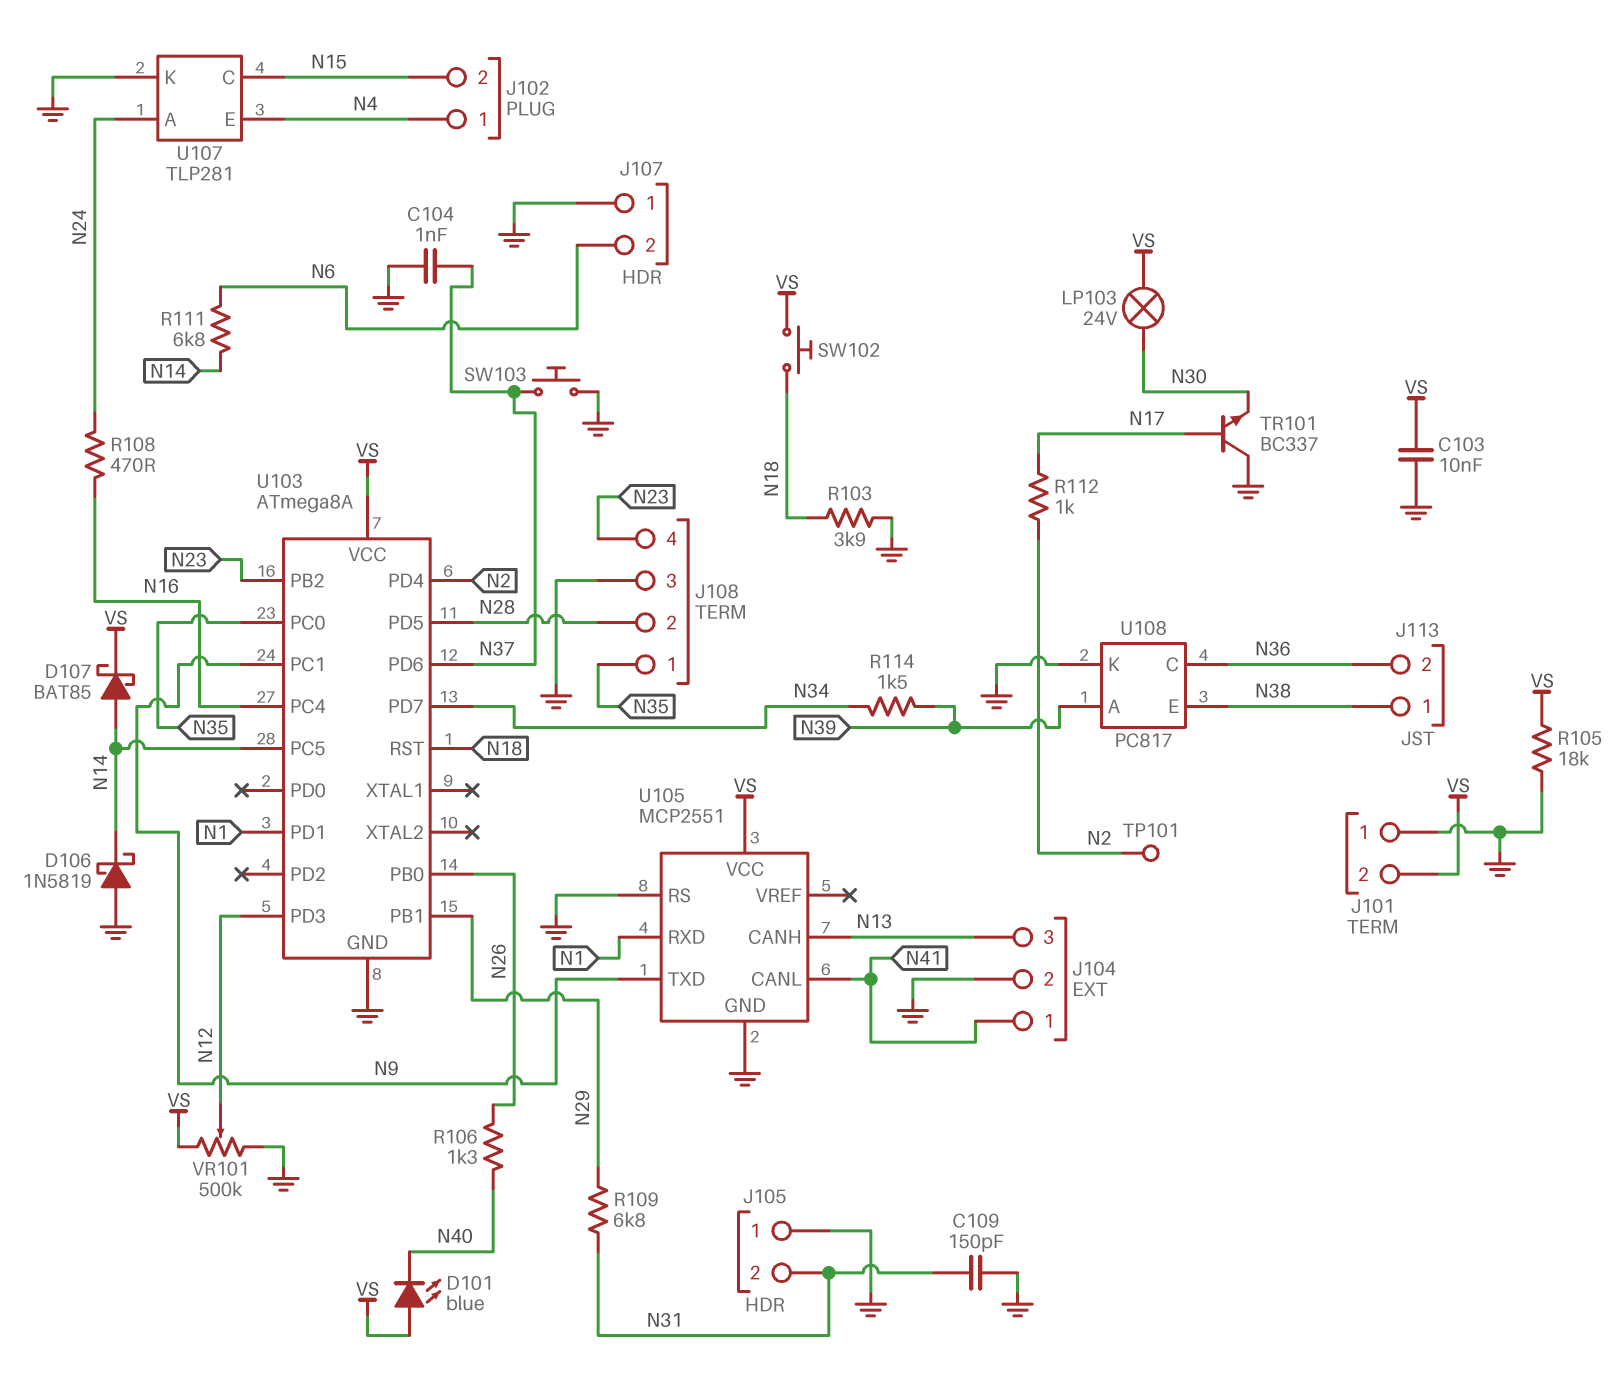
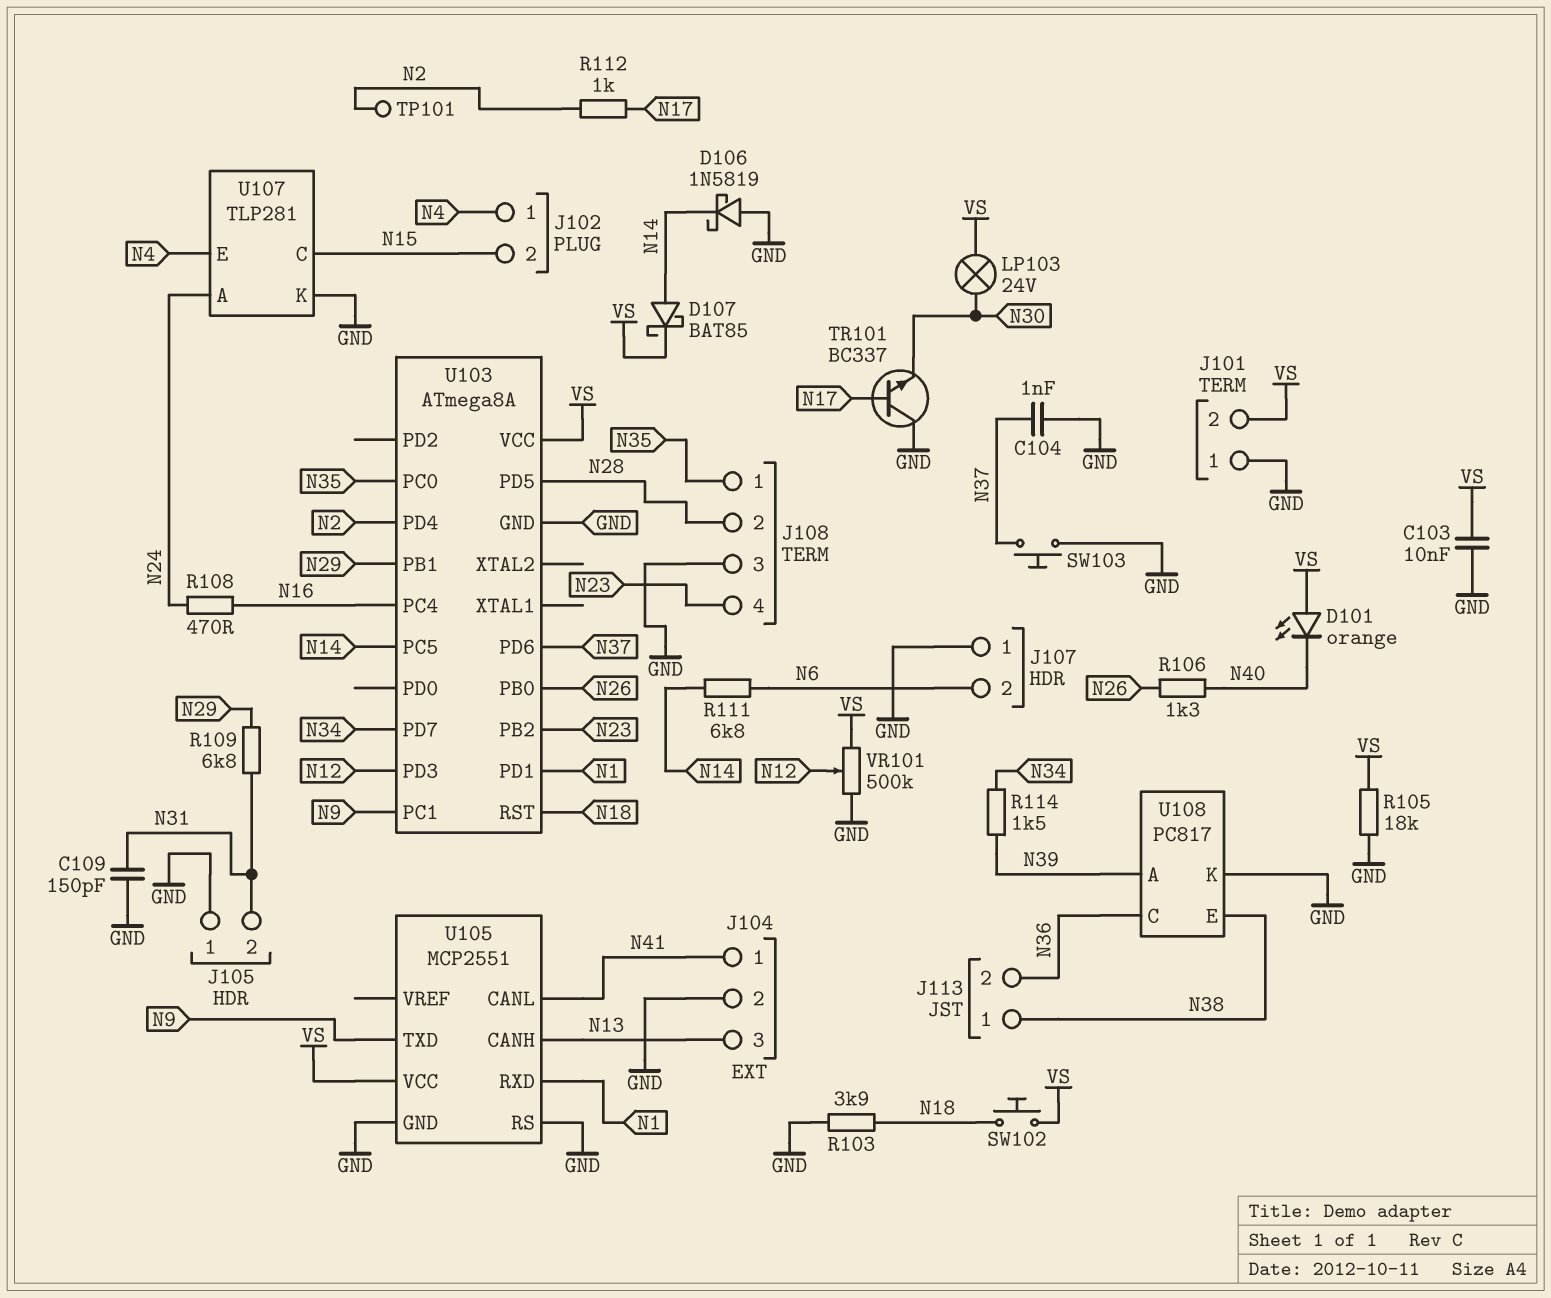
D101: LED blue (A VS, K N40) -> LED orange (A VS, K N40)

